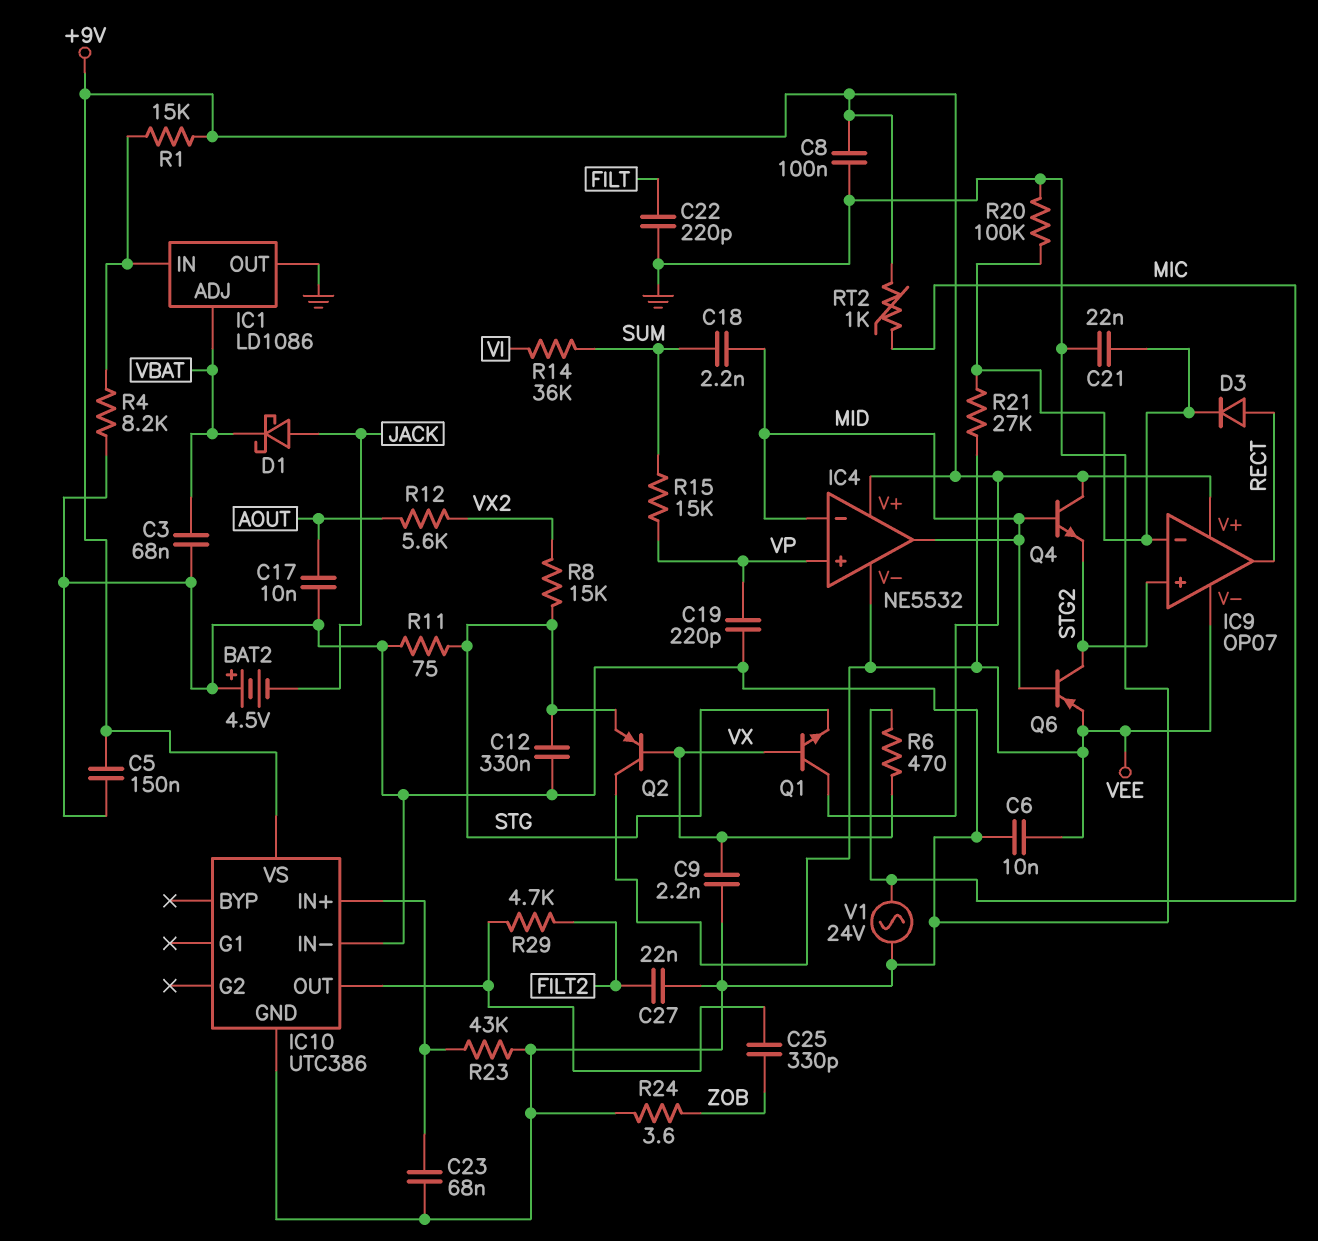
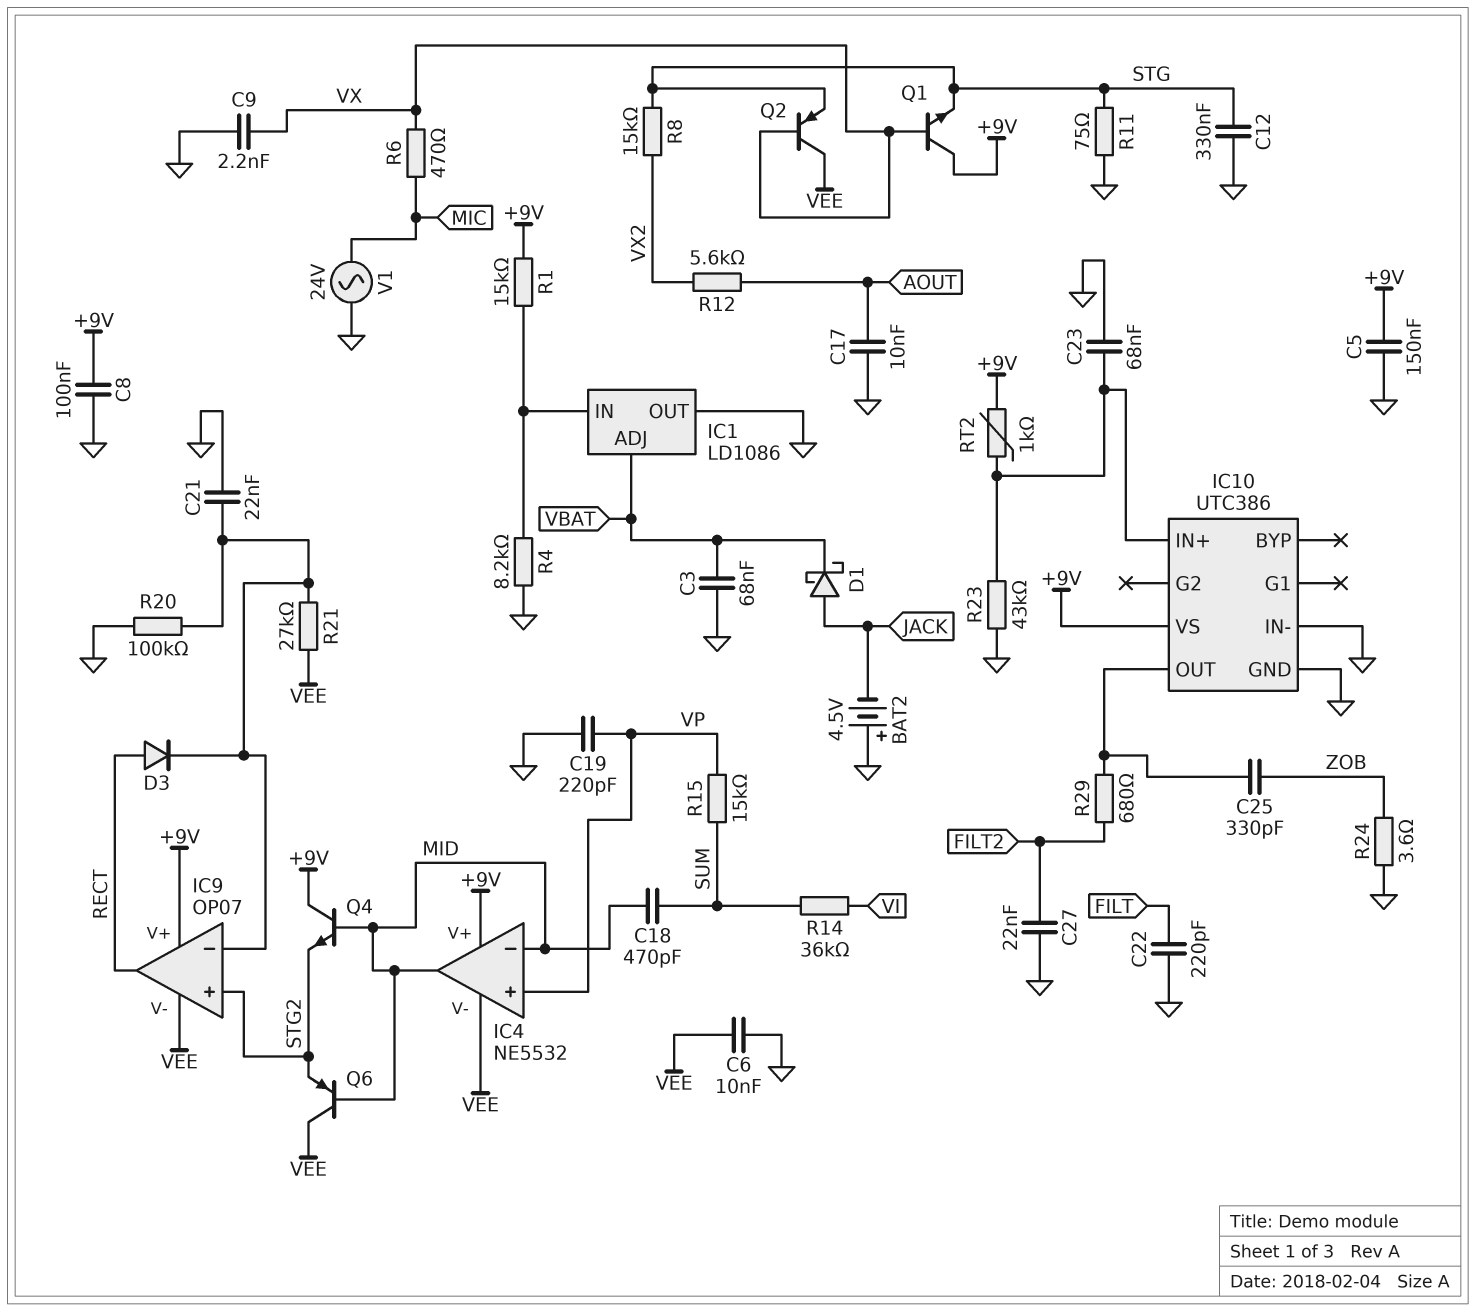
C18: 2.2nF (MID, SUM) -> 470pF (MID, SUM)
Q6: PNP (B MID, C STG2, E VEE) -> PNP (B MID, C VEE, E STG2)
R29: 4.7k (FILT2, IC10/OUT) -> 680 (FILT2, IC10/OUT)
RT2: 1k (+9V, MIC) -> 1k (+9V, IC10/IN+)

